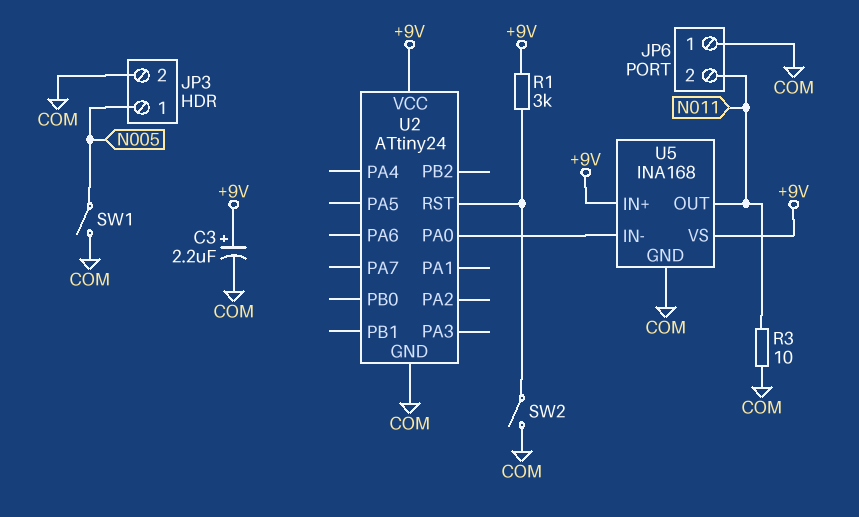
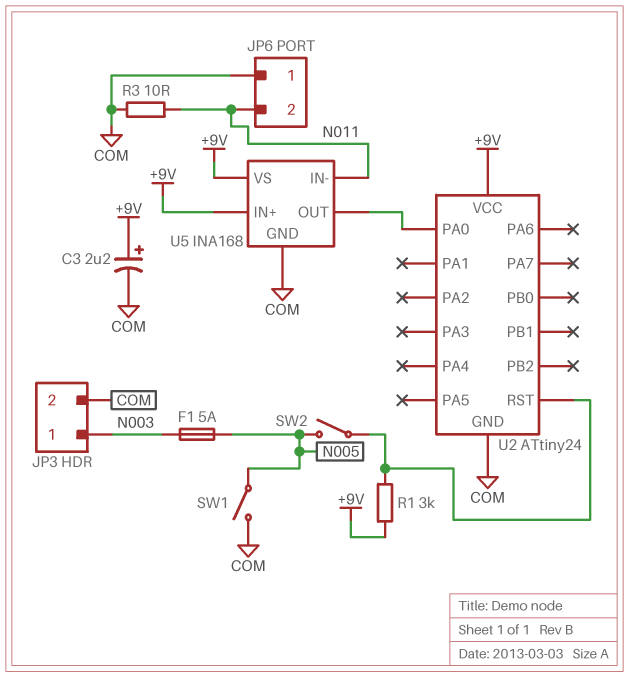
F1: none -> 5A (N003, N005)
JP3 pin 1: N005 -> N003
SW2: switch (COM, U2/RST) -> switch (N005, U2/RST)
U5 pin IN-: U2/PA0 -> N011
U5 pin OUT: N011 -> U2/PA0

